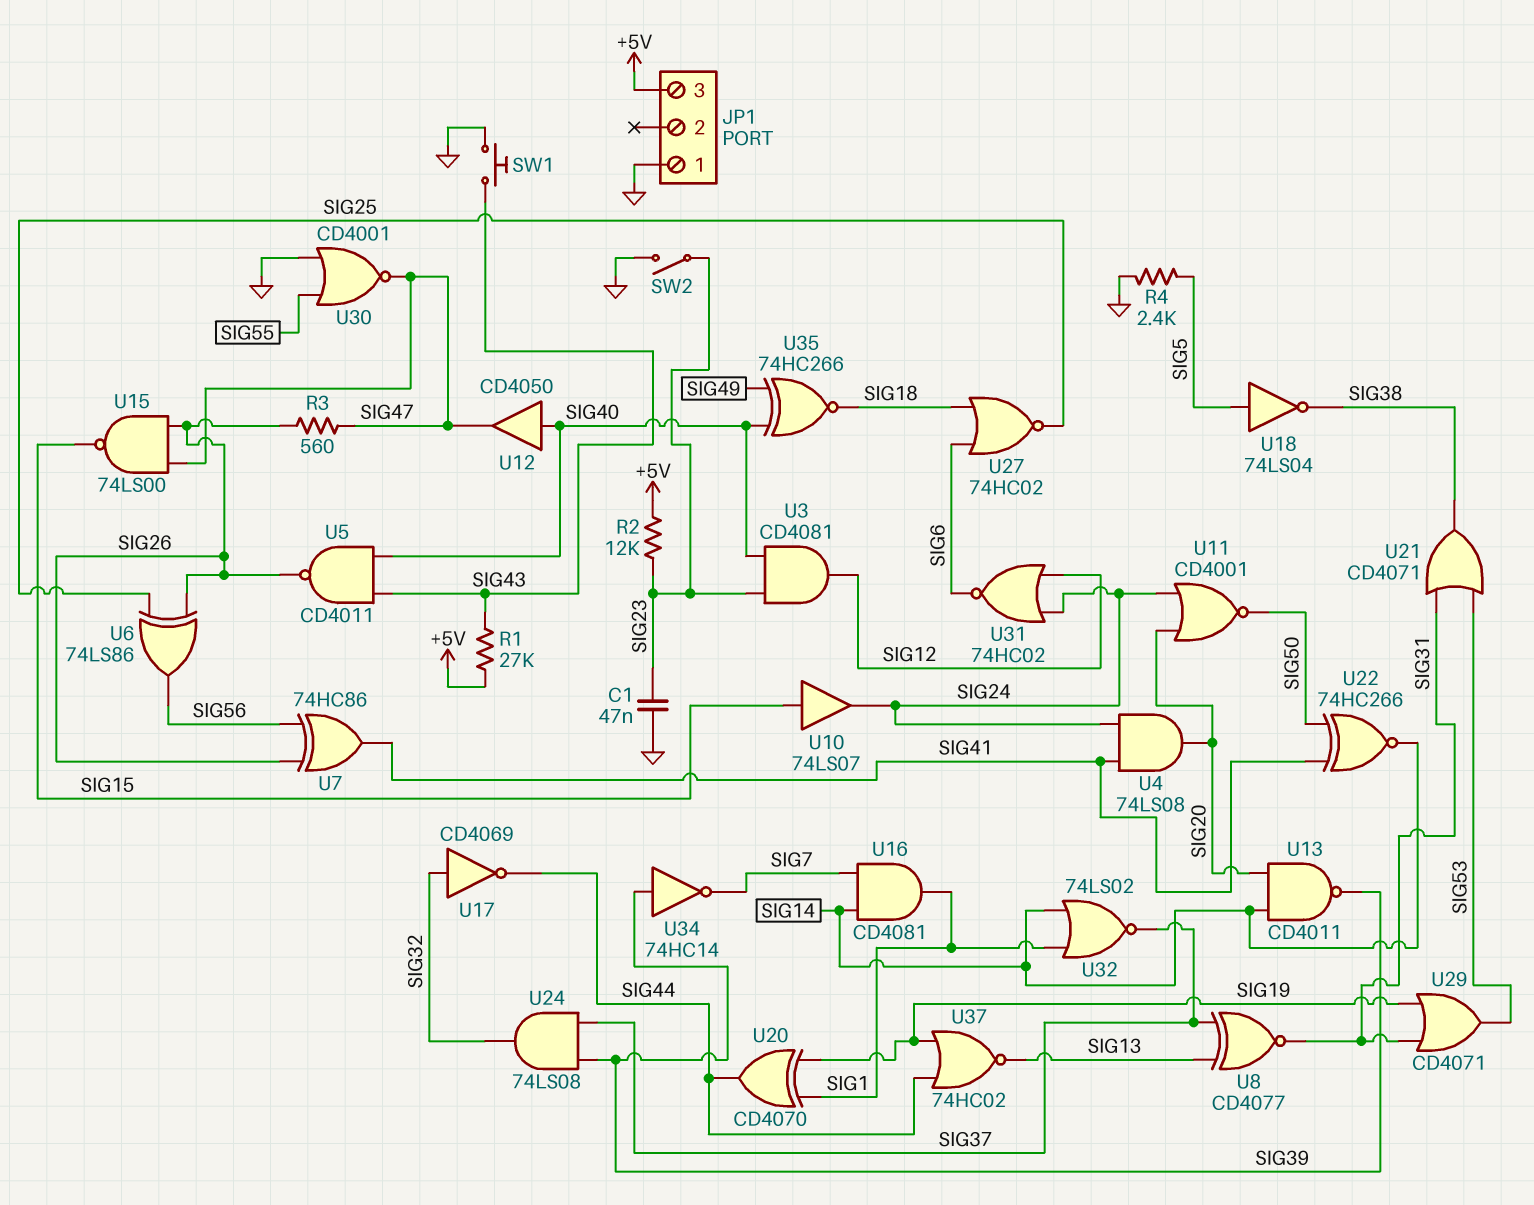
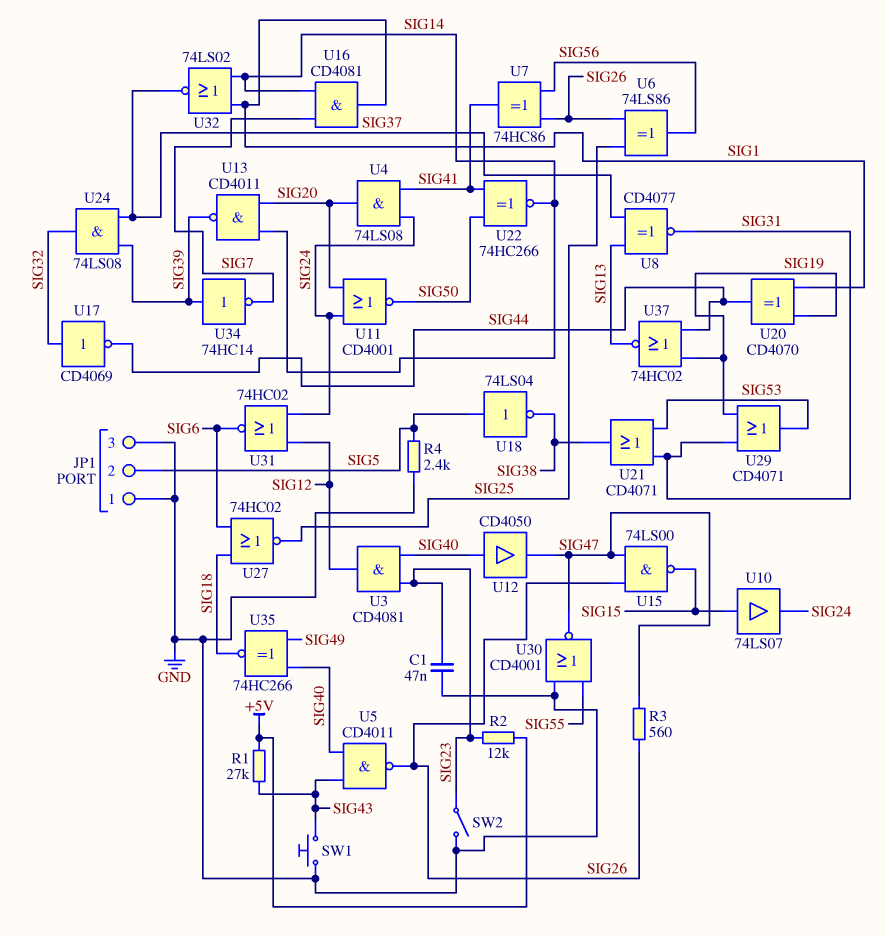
JP1 pin 2: none -> SIG5
JP1 pin 3: +5V -> GND

